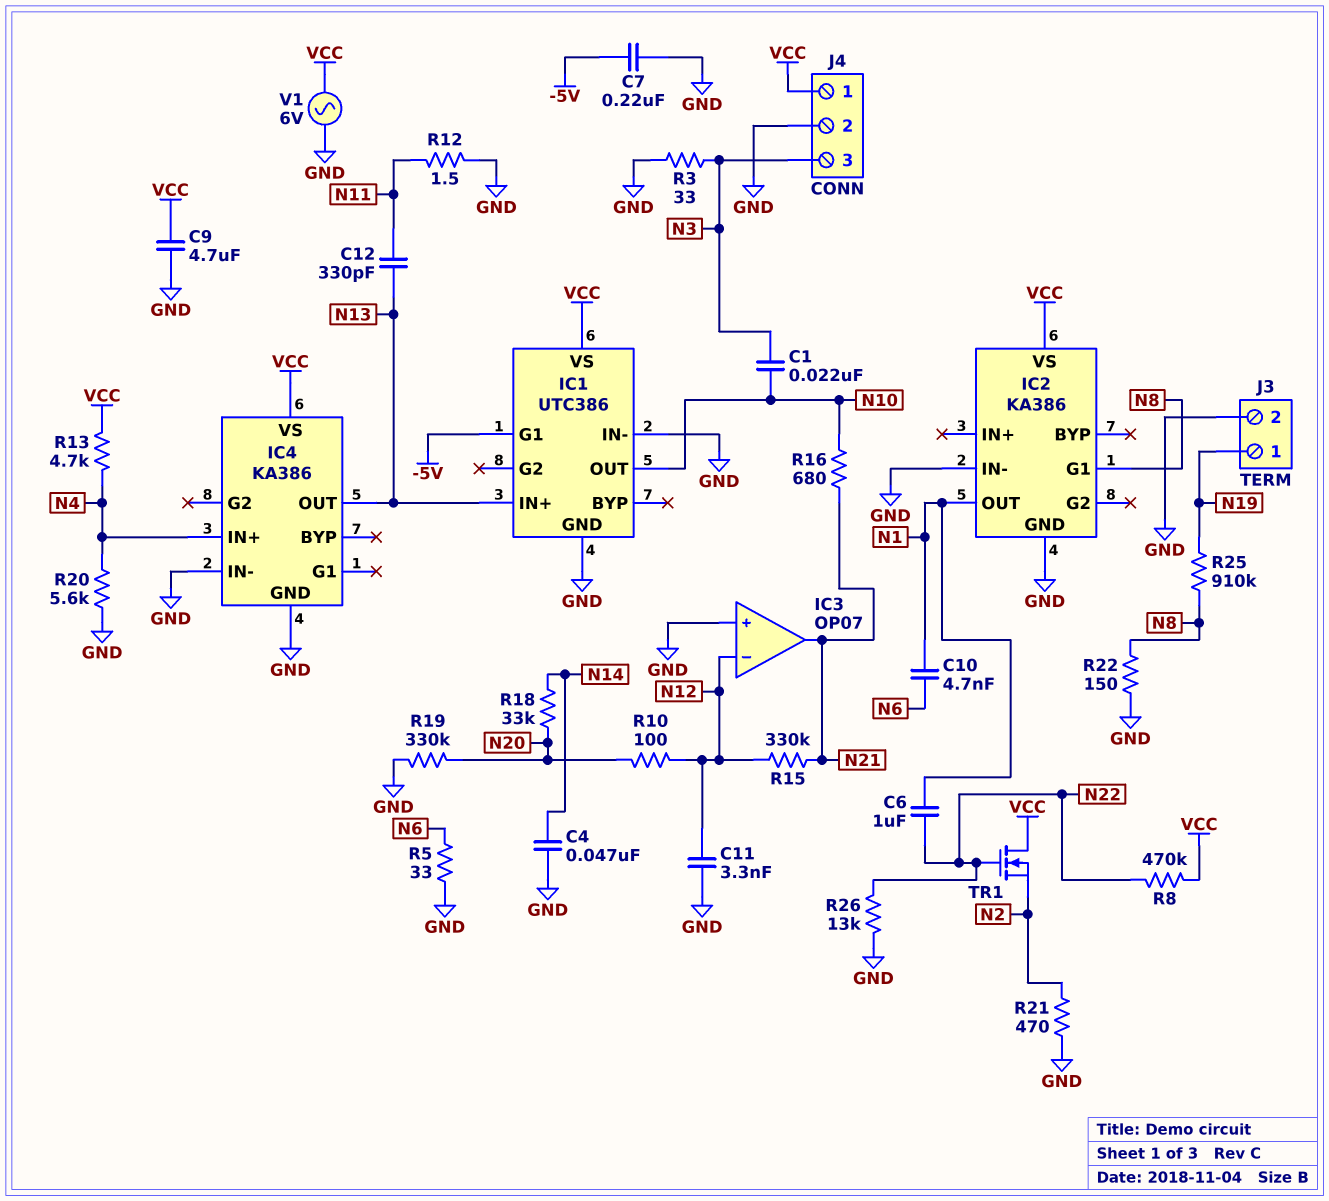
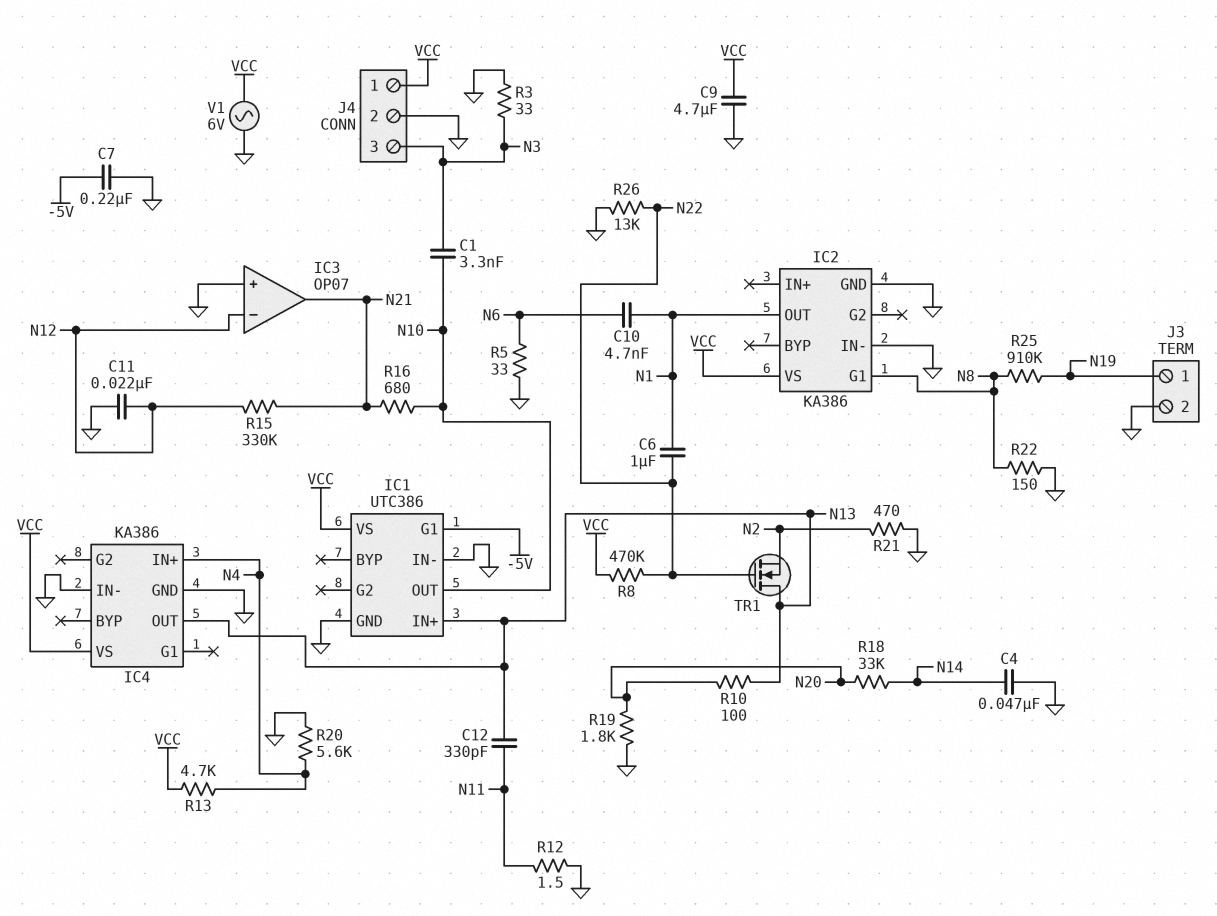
C1: 22nF (N3, N10) -> 3.3nF (N3, N10)
C11: 3.3nF (GND, N12) -> 22nF (GND, N12)
R10: 100 (N12, N20) -> 100 (N13, N20)
R19: 330k (GND, N20) -> 1.8k (GND, N20)
TR1: NMOS (G N22, D VCC, S N2) -> NMOS (G N22, D N13, S N2)

